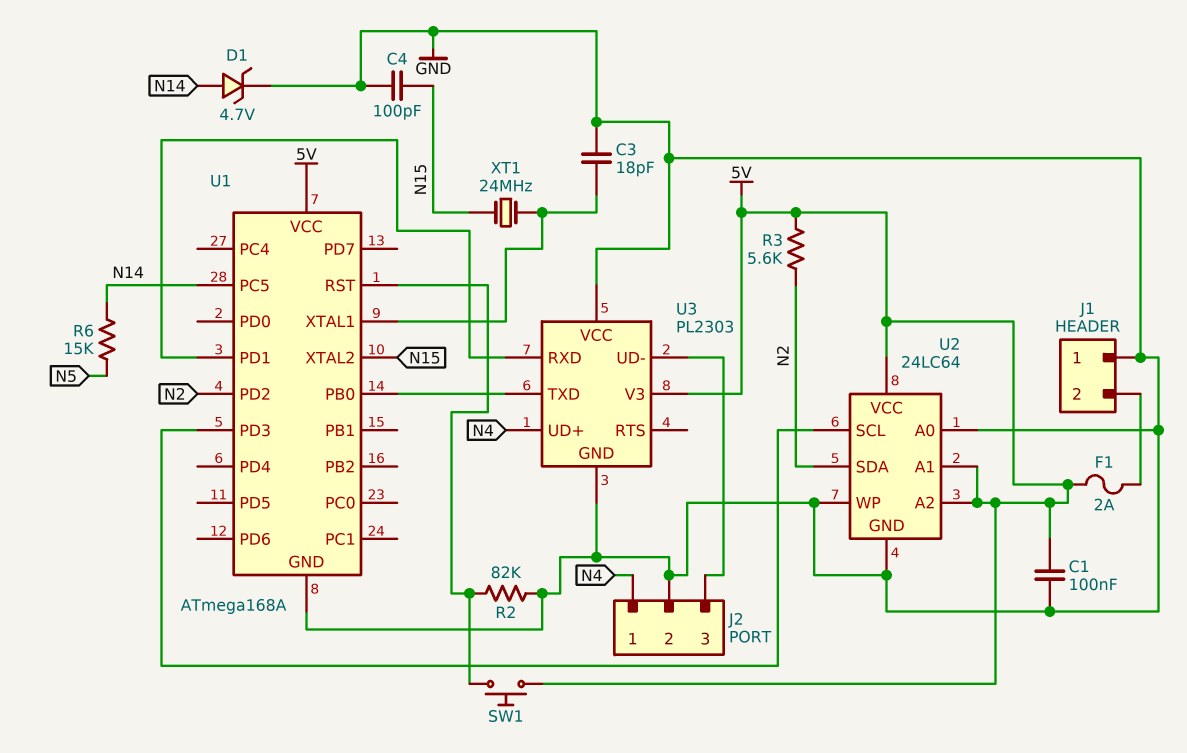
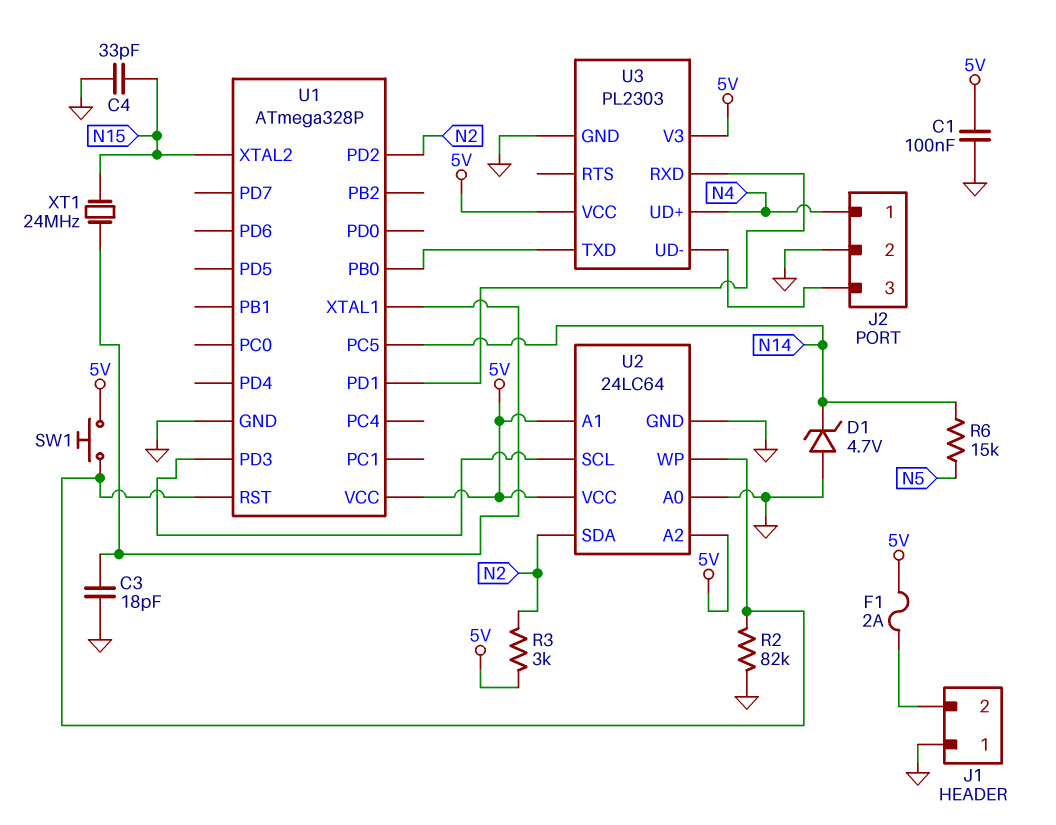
C4: 100pF (GND, N15) -> 33pF (GND, N15)
D1: zener 4.7V (A N14, K GND) -> zener 4.7V (A GND, K N14)
R3: 5.6k (5V, N2) -> 3k (5V, N2)
U1: ATmega168A -> ATmega328P
U2 pin WP: GND -> U1/RST
U3 pin VCC: GND -> 5V

